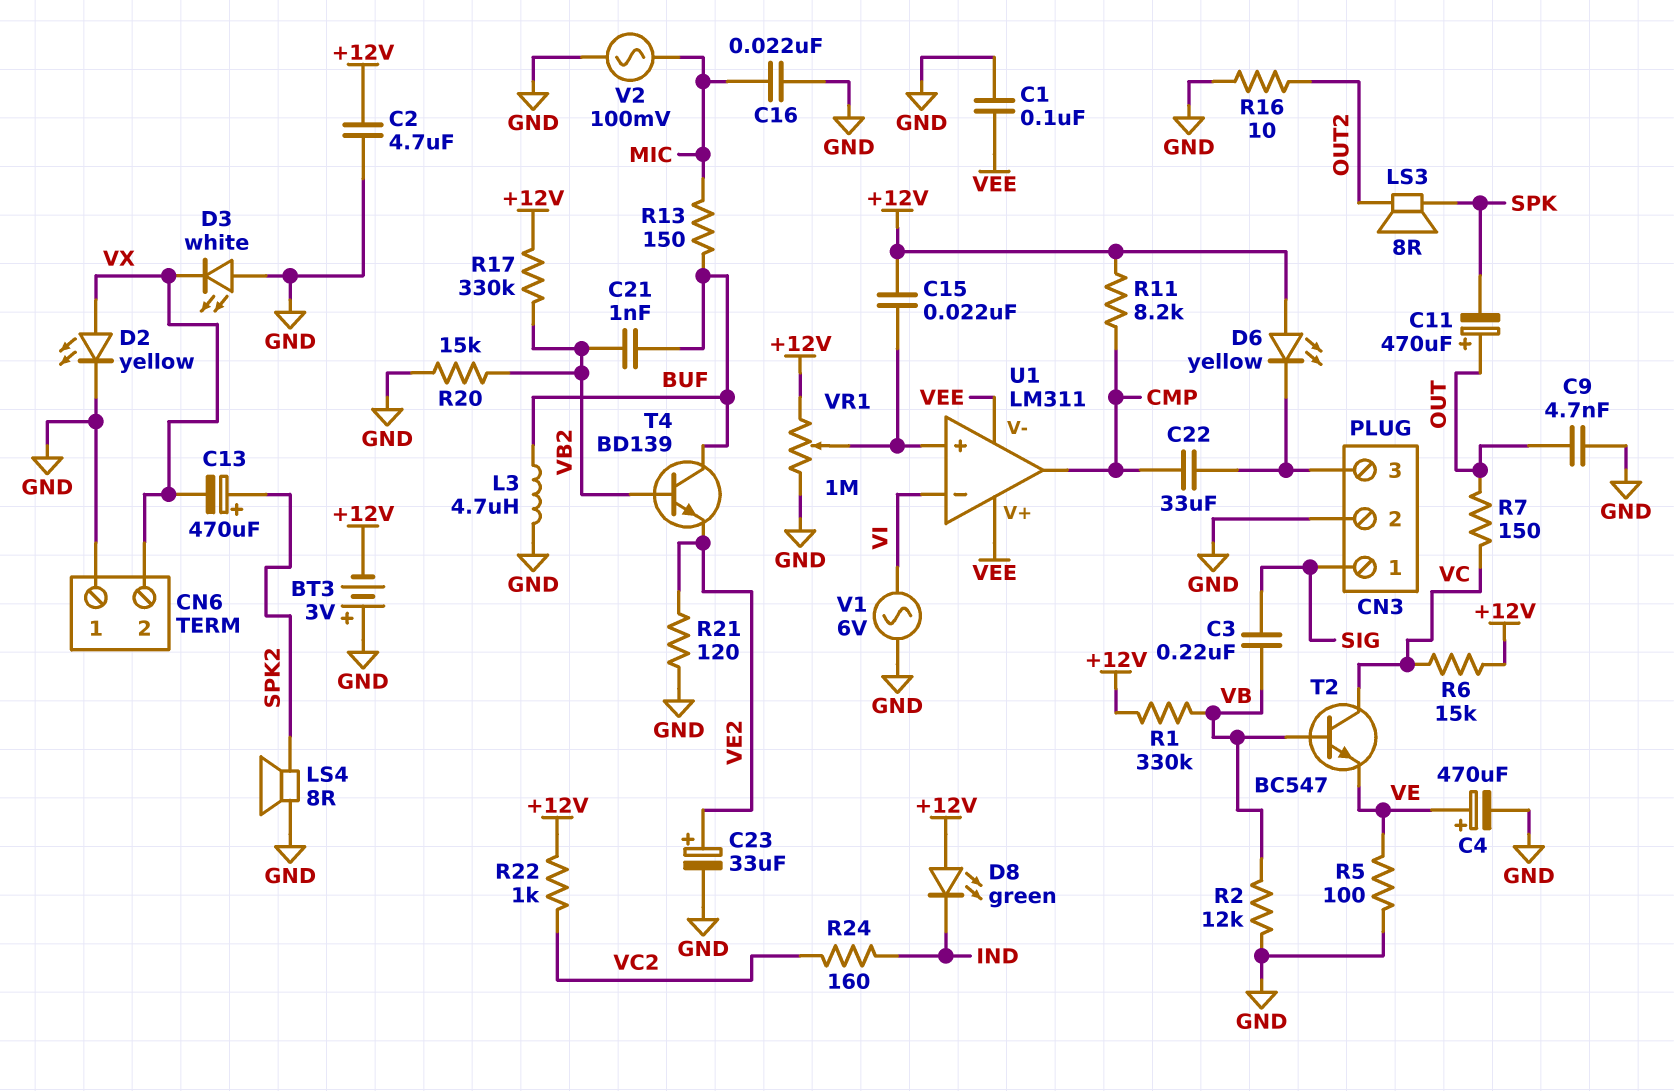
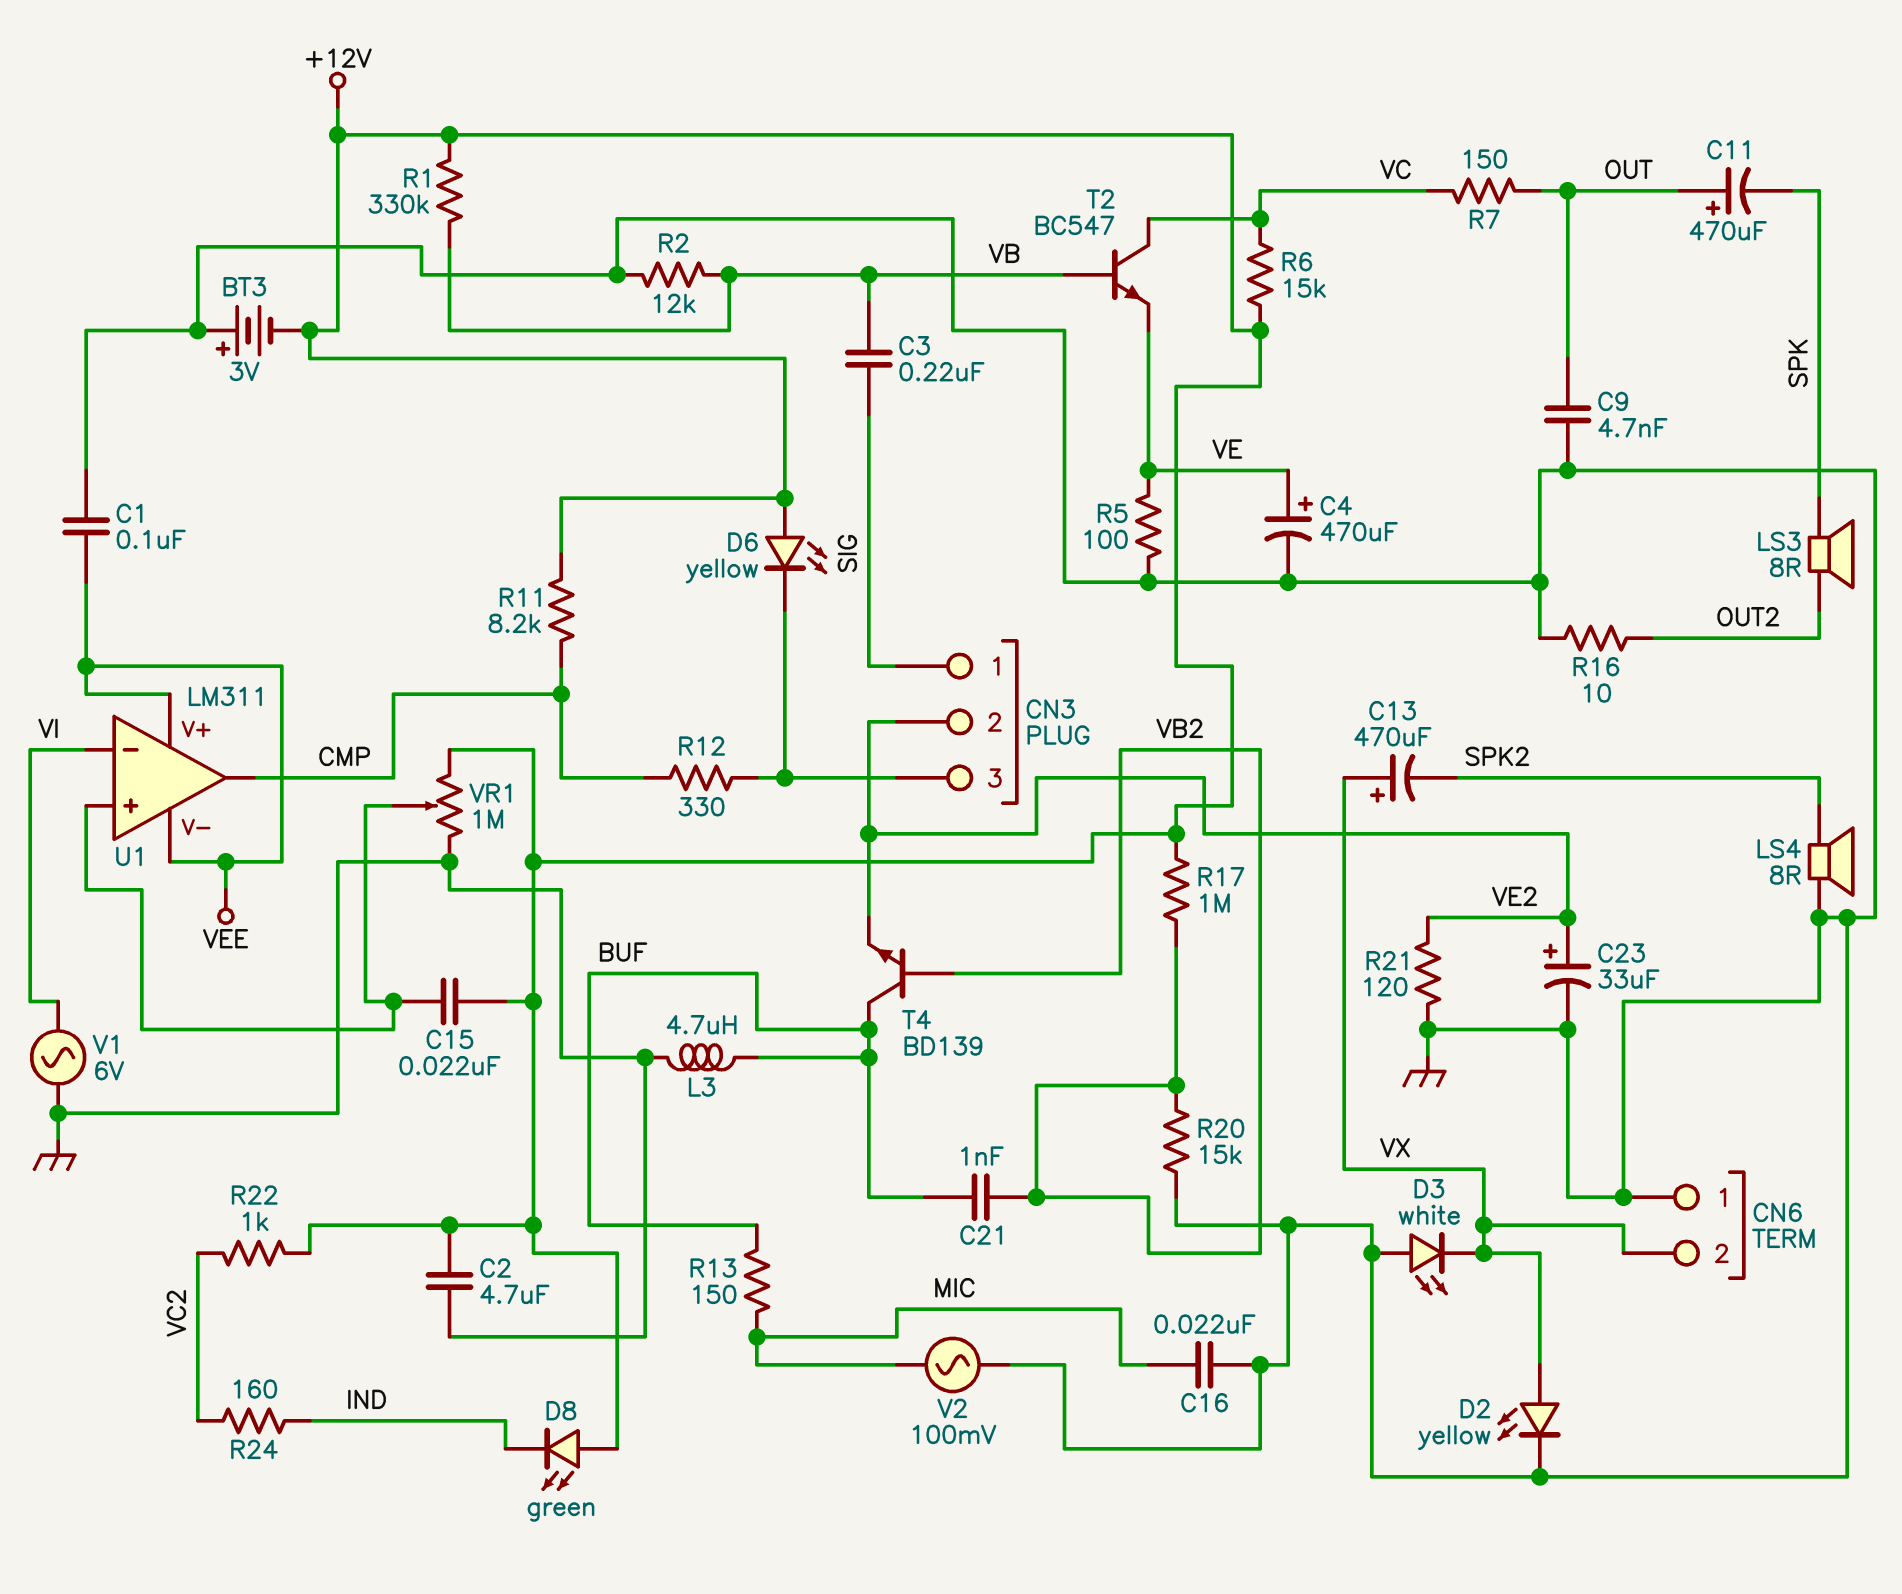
C13: 470uF (plus SPK2, minus VX) -> 470uF (plus VX, minus SPK2)
C22: 33uF (CMP, CN3/3) -> none
CN3 pin 2: GND -> VE2
R12: none -> 330 (CMP, CN3/3)
R17: 330k (+12V, VB2) -> 1M (+12V, VB2)

